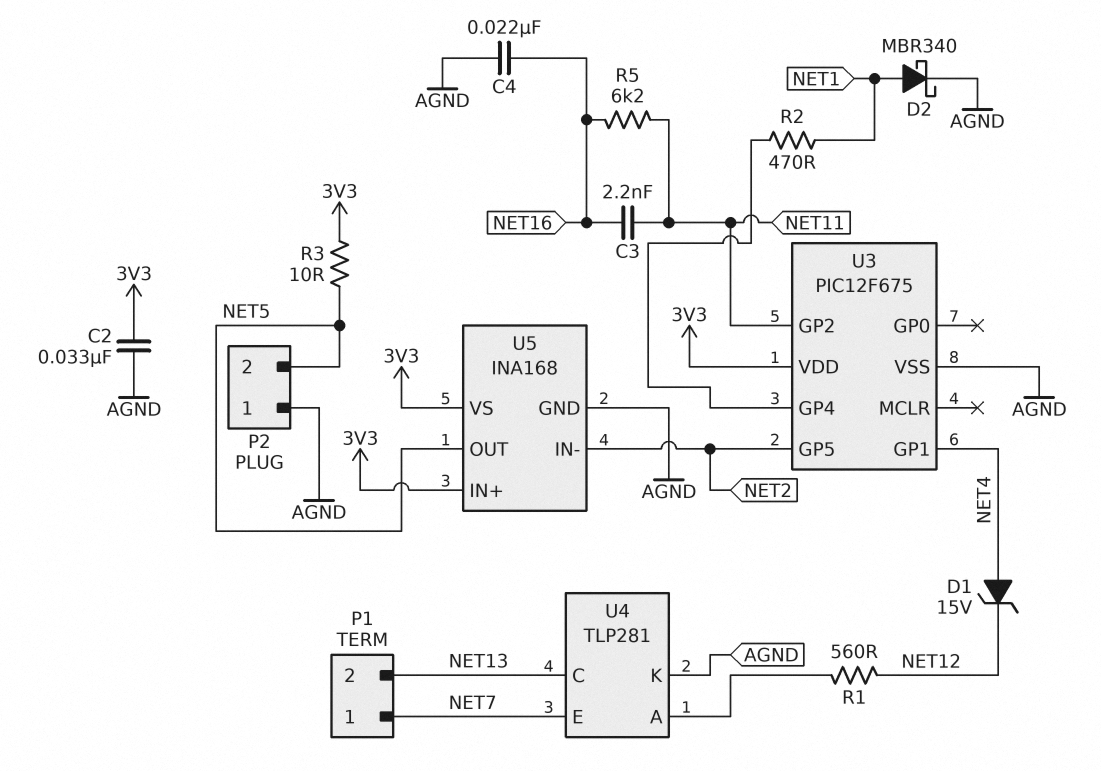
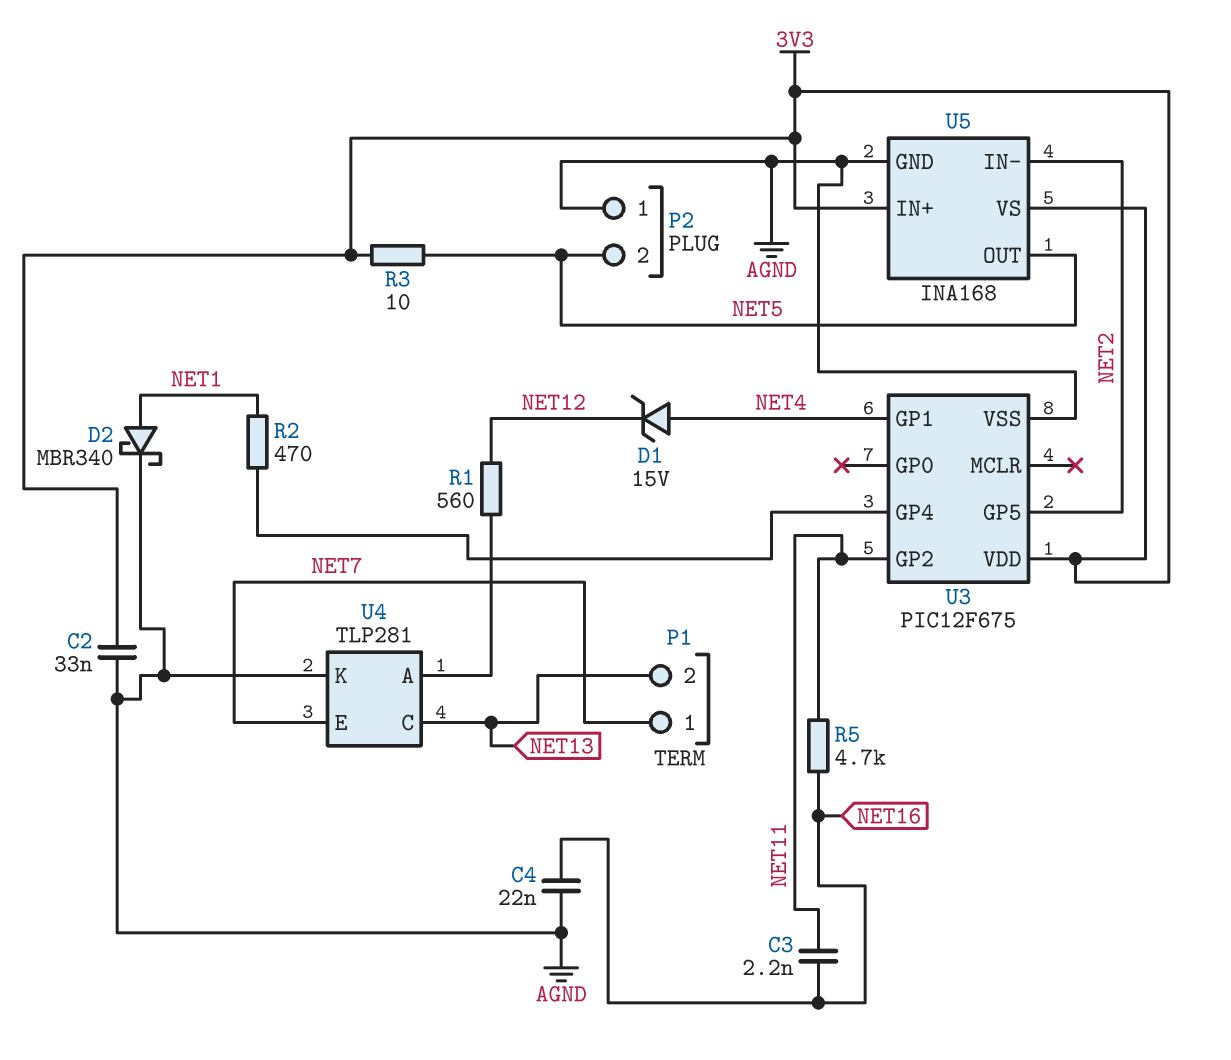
R5: 6.2k (NET11, NET16) -> 4.7k (NET11, NET16)

